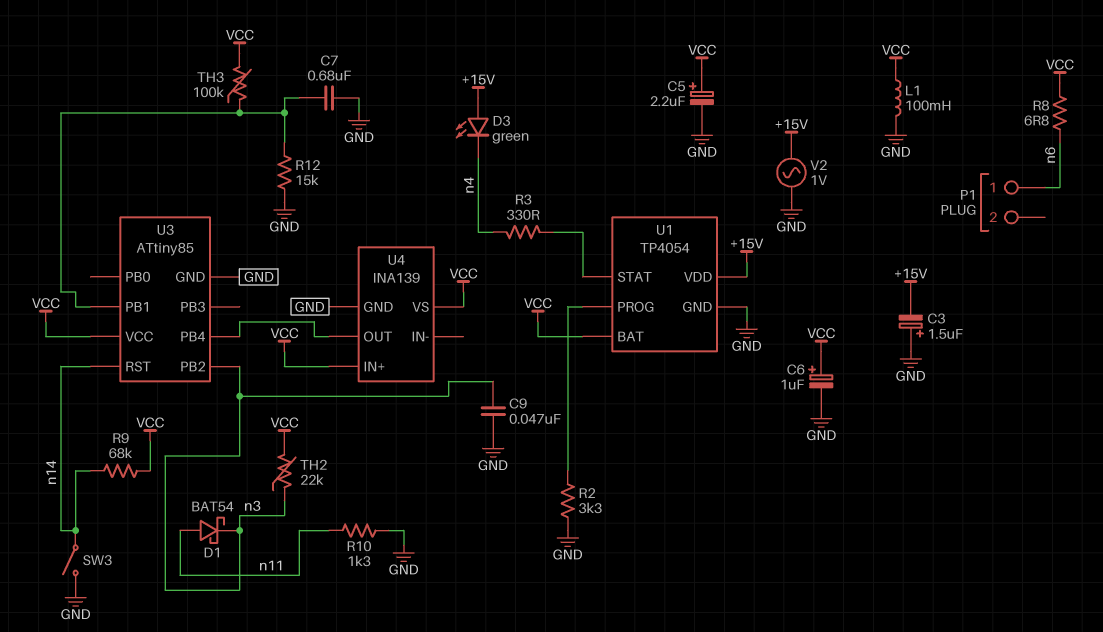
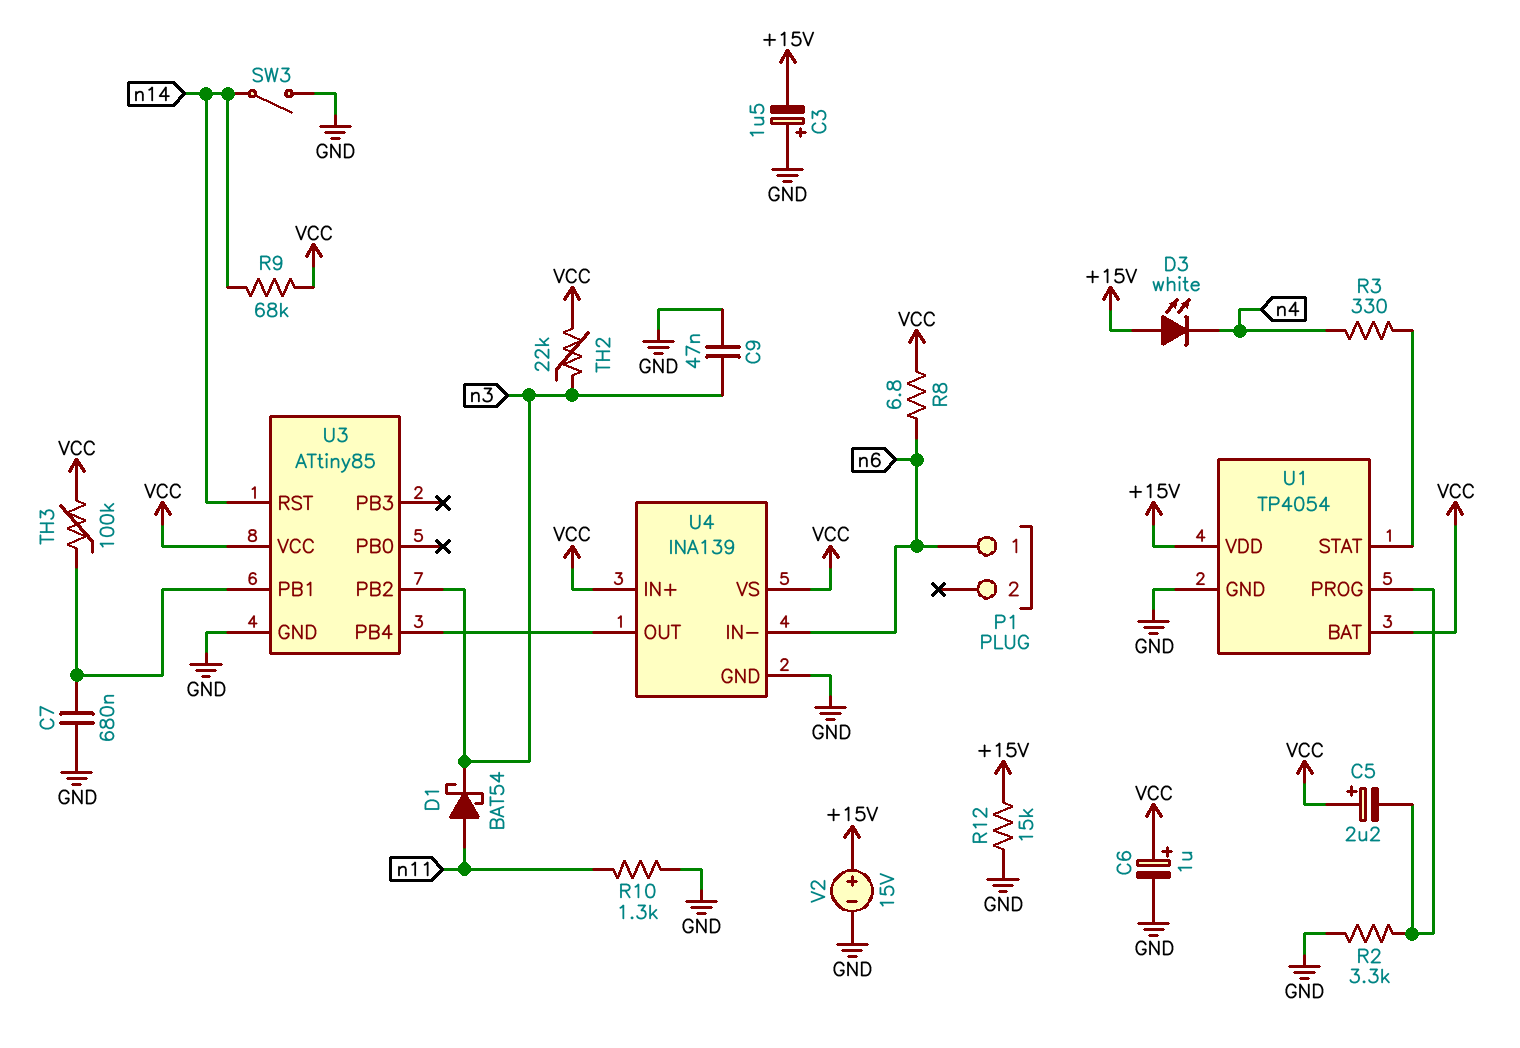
C5: 2.2uF (plus VCC, minus GND) -> 2.2uF (plus VCC, minus U1/PROG)
D3: LED green (A +15V, K n4) -> LED white (A +15V, K n4)
L1: 100mH (GND, VCC) -> none
R12: 15k (GND, U3/PB1) -> 15k (+15V, GND)
U4 pin IN-: none -> n6
V2: AC 1V (+15V, GND) -> 15V (plus +15V, minus GND)

